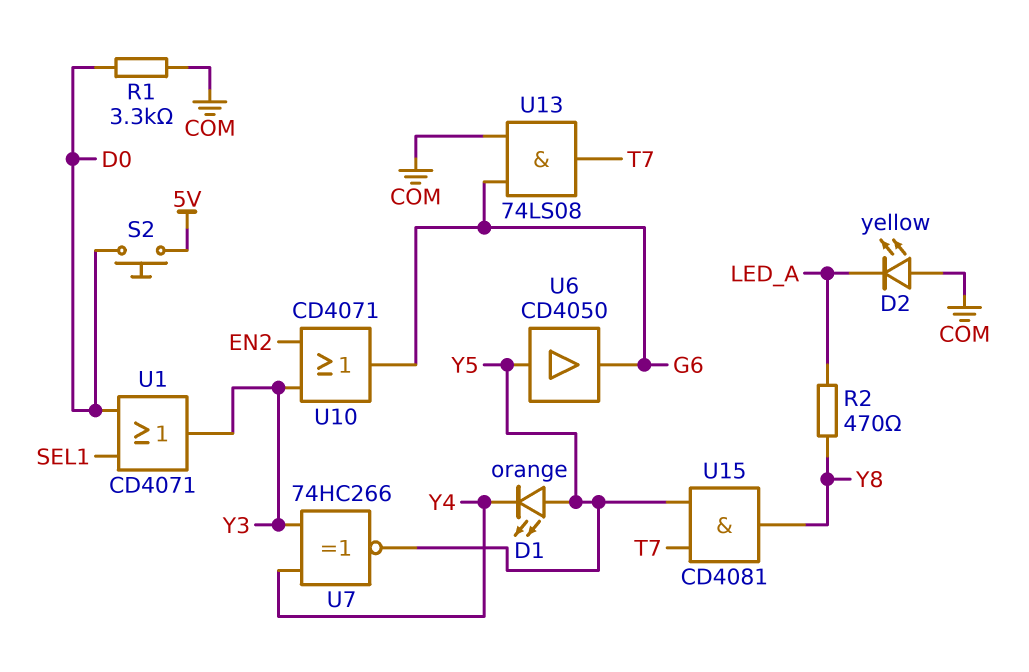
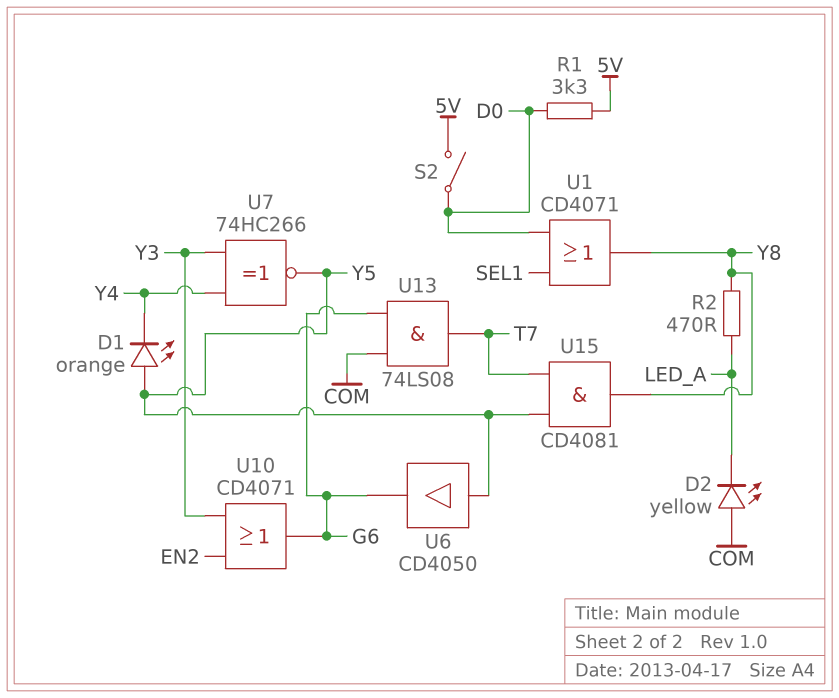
R1: 3.3k (COM, D0) -> 3.3k (5V, D0)
S2: button (5V, D0) -> switch (5V, D0)
U1: OR CD4071 (in D0, in SEL1, out Y3) -> OR CD4071 (in D0, in SEL1, out Y8)

